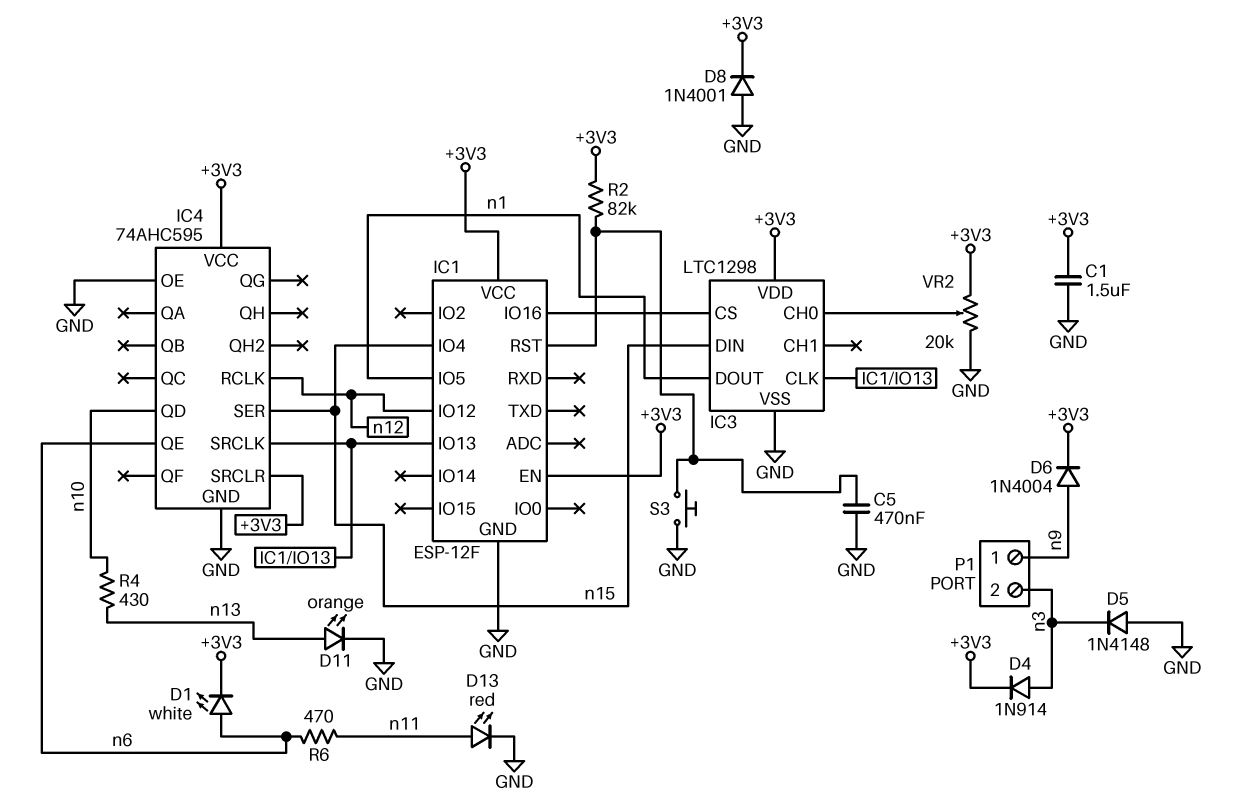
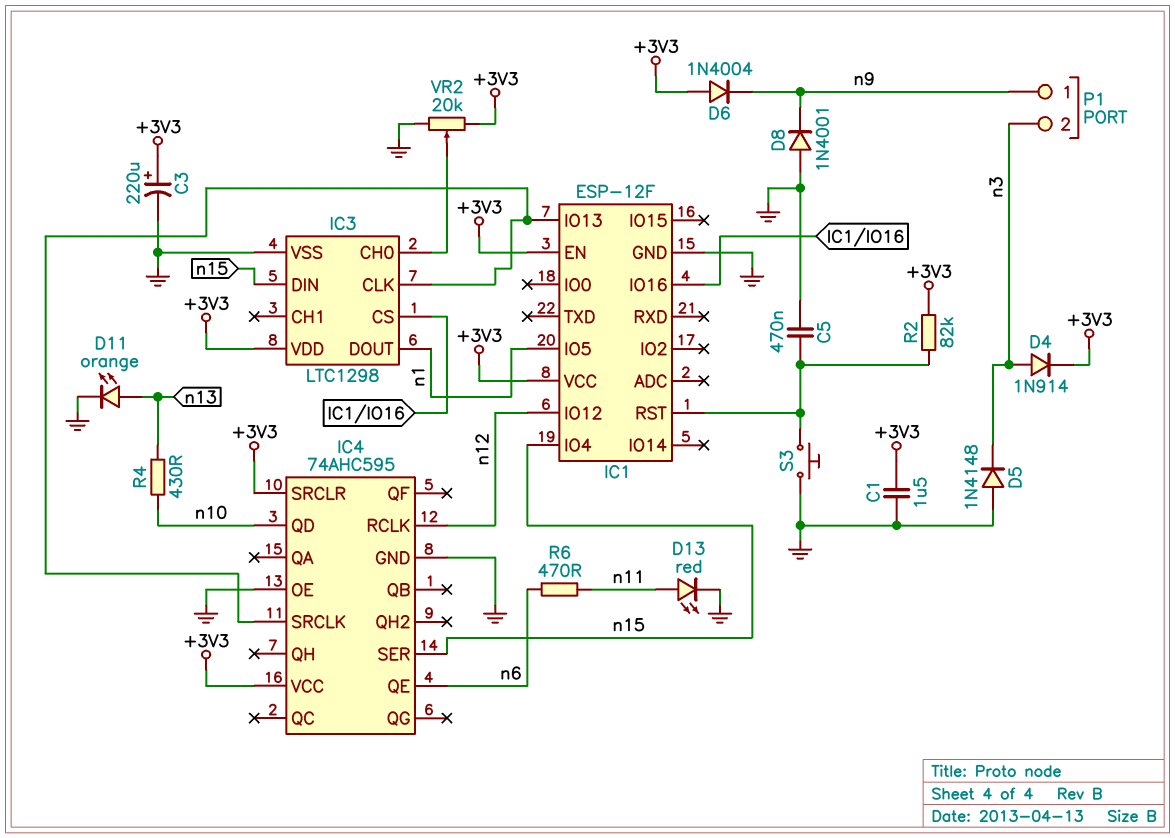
C3: none -> 220uF (plus +3V3, minus GND)
D1: LED white (A n6, K +3V3) -> none
D6: diode 1N4004 (A n9, K +3V3) -> diode 1N4004 (A +3V3, K n9)
D8: diode 1N4001 (A GND, K +3V3) -> diode 1N4001 (A GND, K n9)

